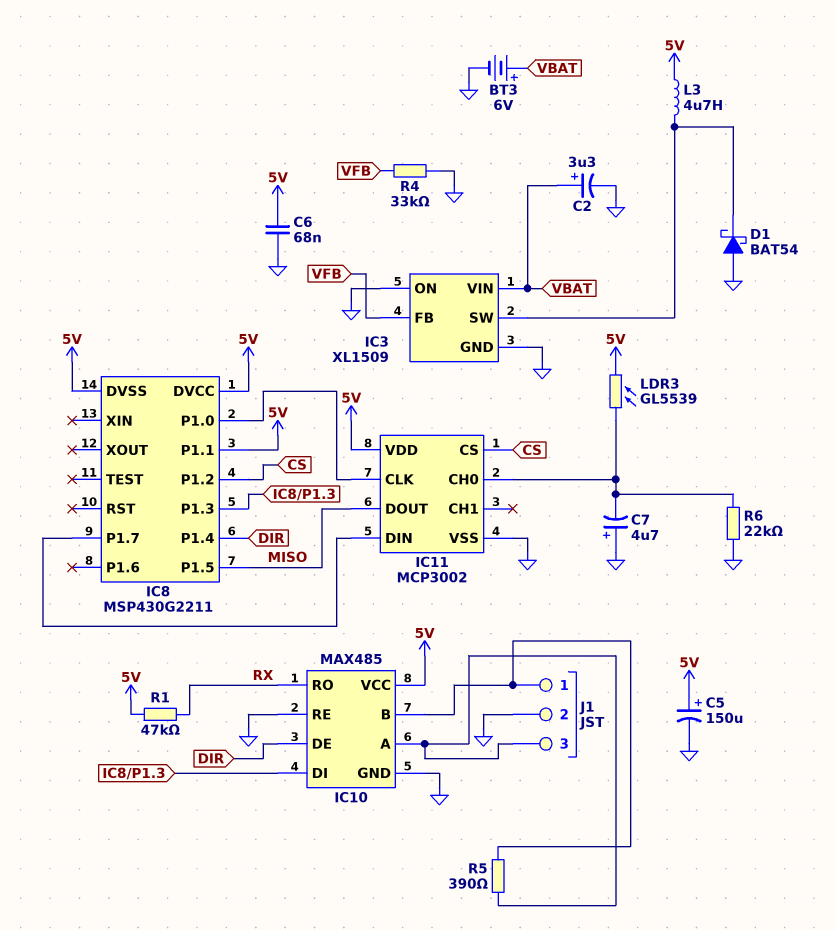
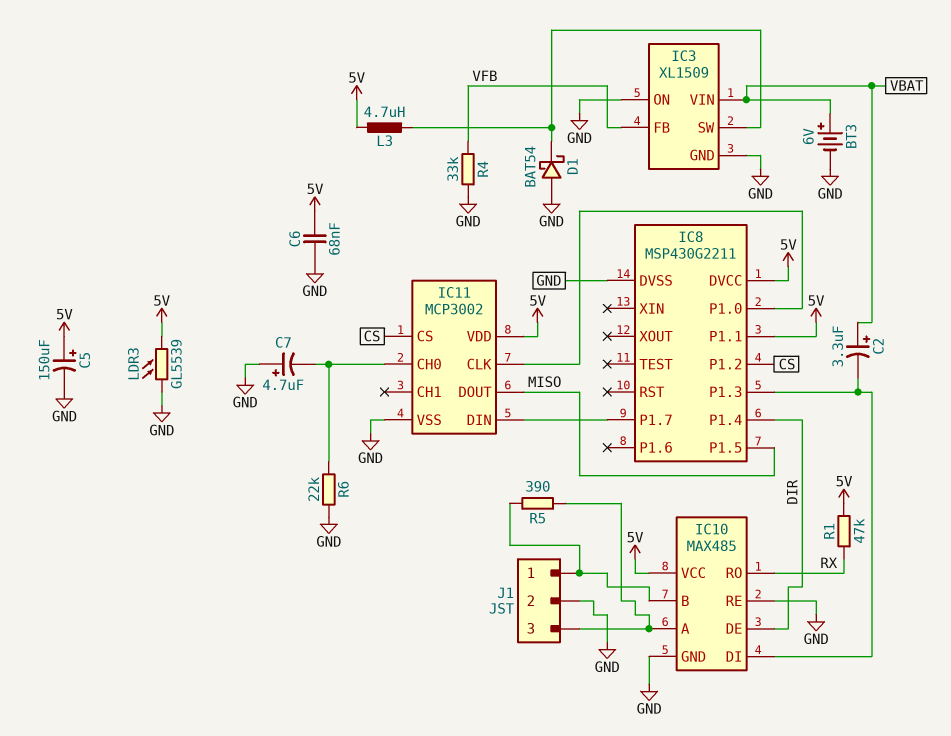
C2: 3.3uF (plus VBAT, minus GND) -> 3.3uF (plus VBAT, minus IC8/P1.3)
IC8 pin DVSS: 5V -> GND
LDR3: GL5539 (5V, IC11/CH0) -> GL5539 (5V, GND)

